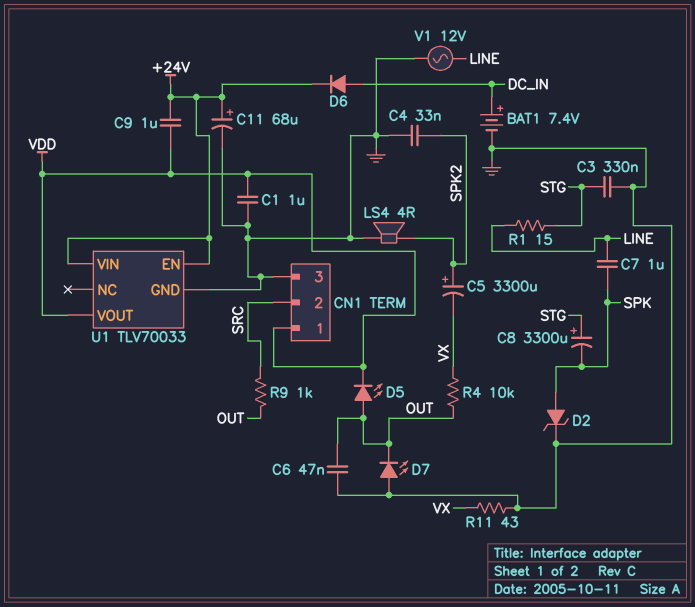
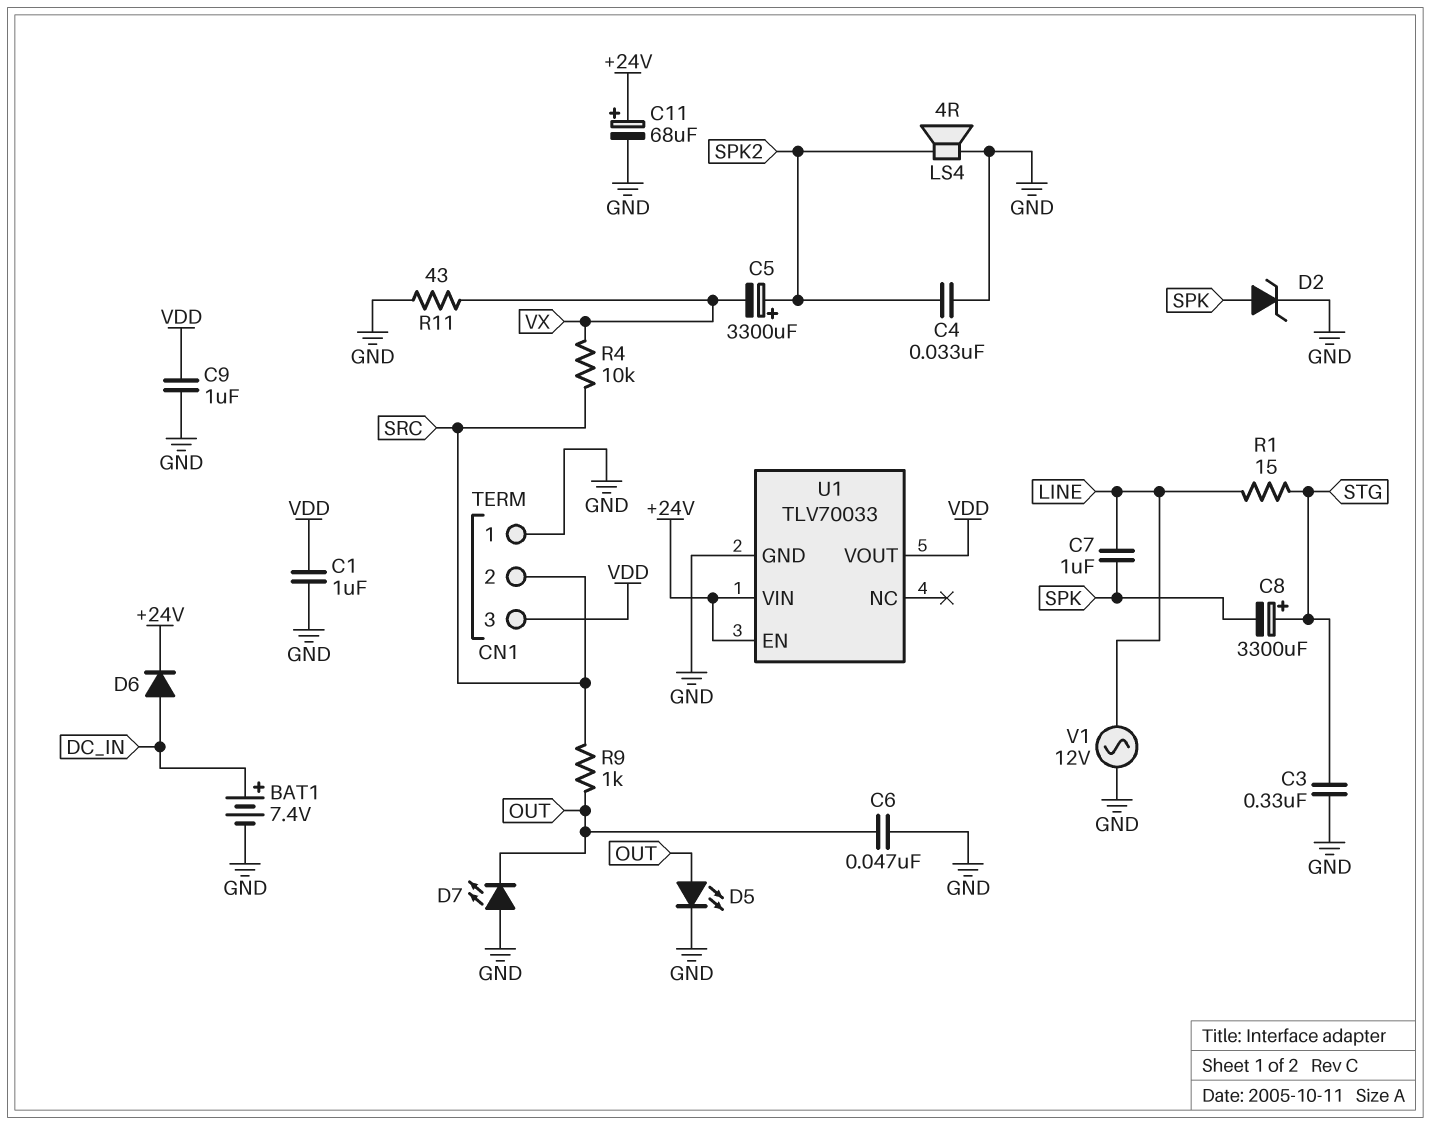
C9: 1uF (+24V, VDD) -> 1uF (GND, VDD)
CN1 pin 1: VDD -> GND
CN1 pin 3: GND -> VDD
D5: LED (A OUT, K VDD) -> LED (A OUT, K GND)
R4: 10k (OUT, VX) -> 10k (SRC, VX)

